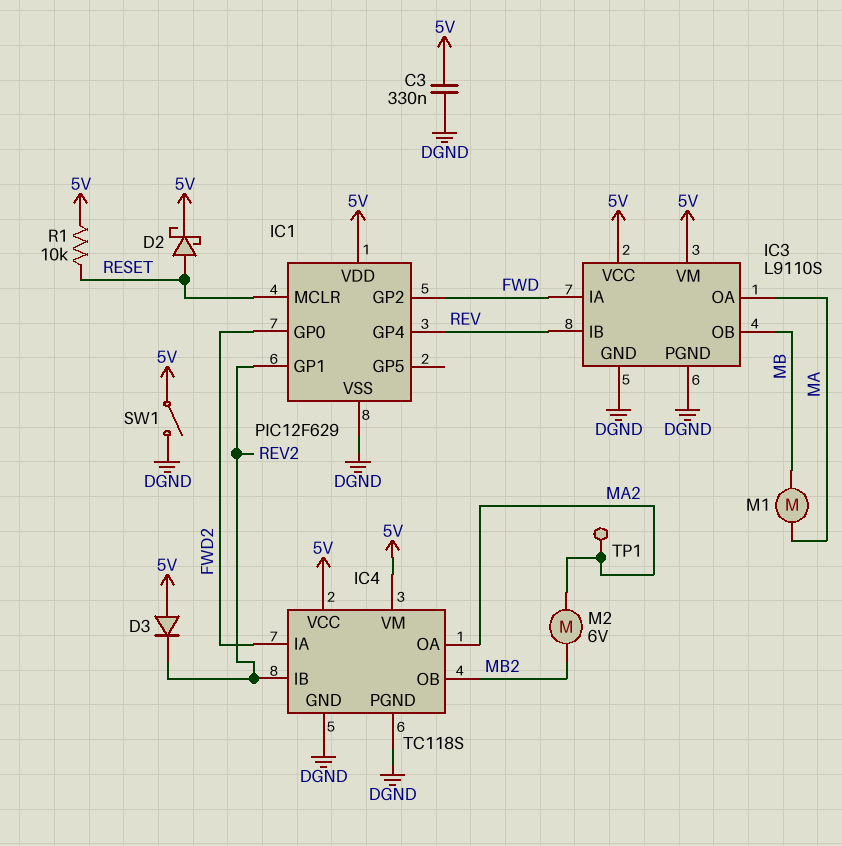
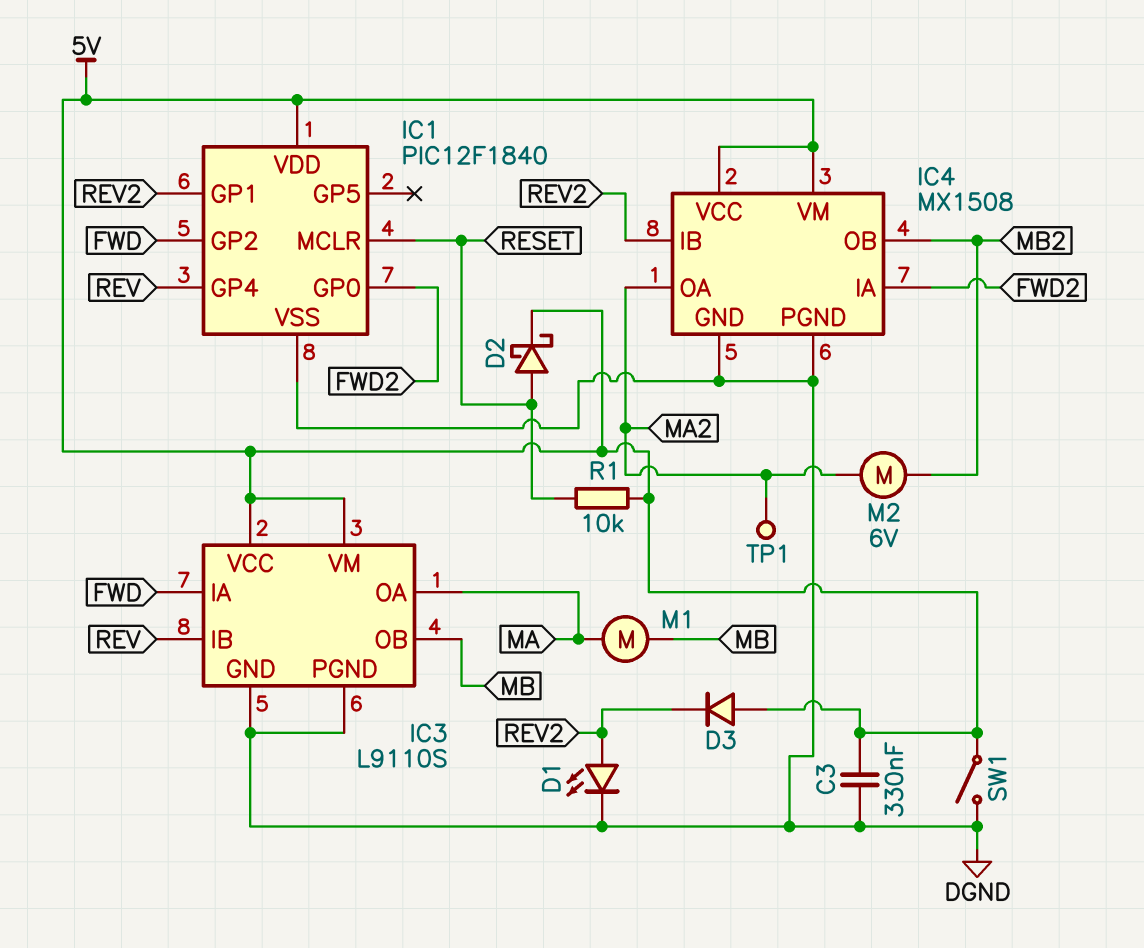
D1: none -> LED (A REV2, K DGND)
IC1: PIC12F629 -> PIC12F1840
IC4: TC118S -> MX1508

